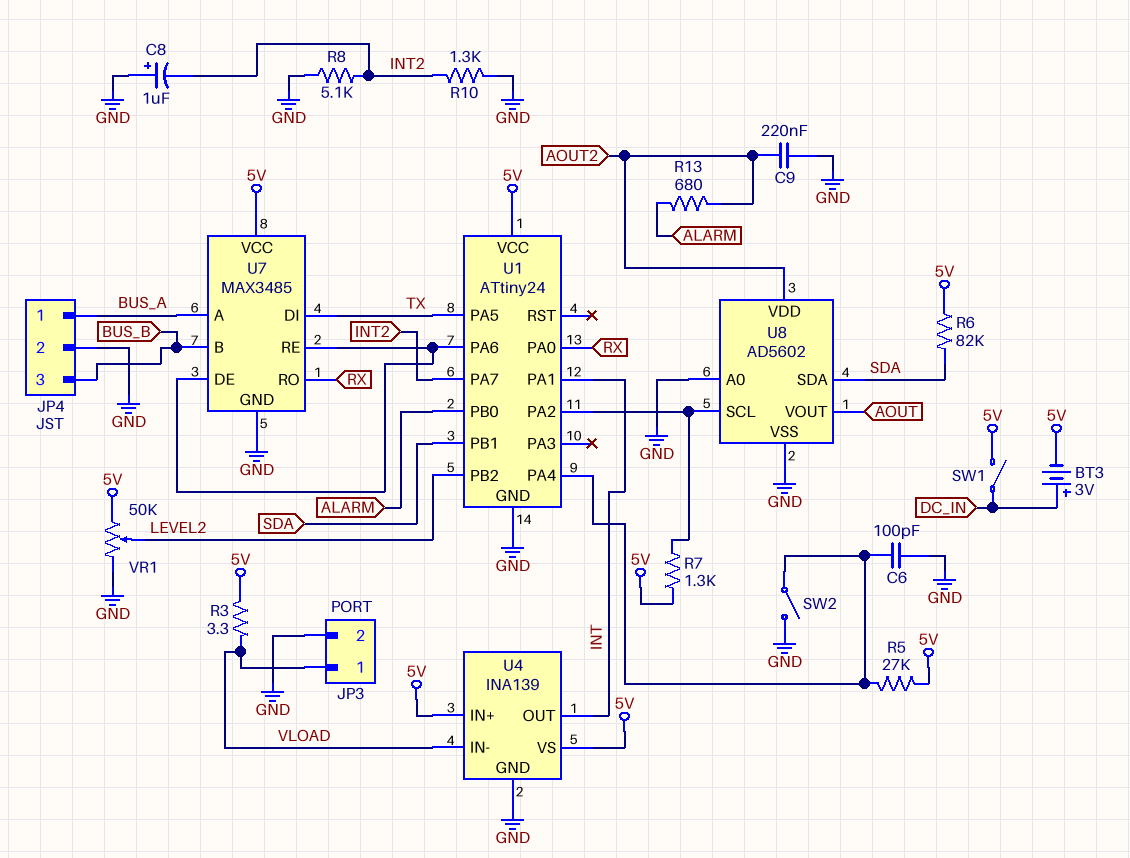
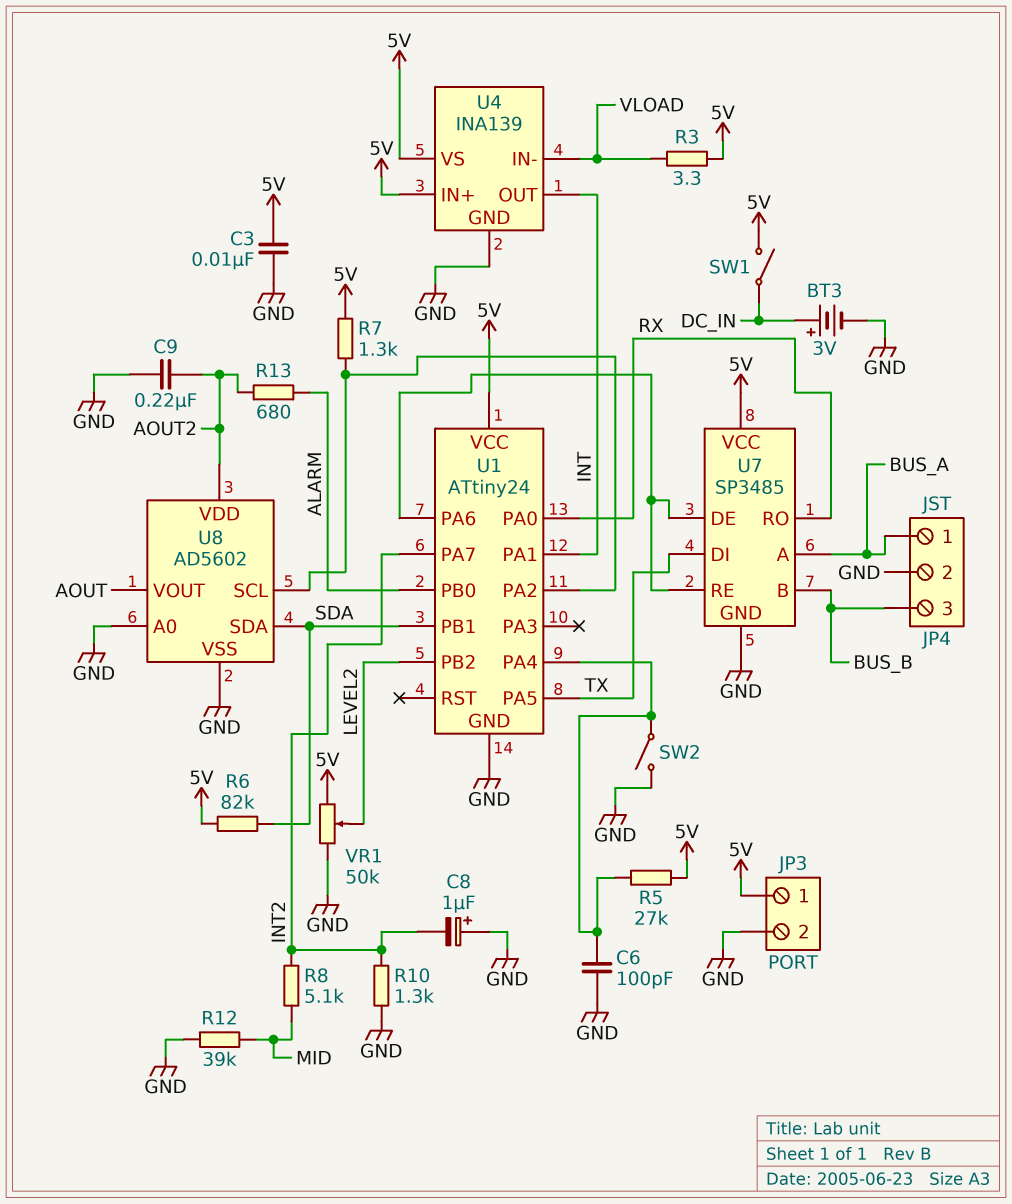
BT3: 3V (plus DC_IN, minus 5V) -> 3V (plus DC_IN, minus GND)
C3: none -> 10nF (5V, GND)
JP3 pin 1: VLOAD -> 5V
R8: 5.1k (GND, INT2) -> 5.1k (INT2, MID)
R12: none -> 39k (GND, MID)
U7: MAX3485 -> SP3485

